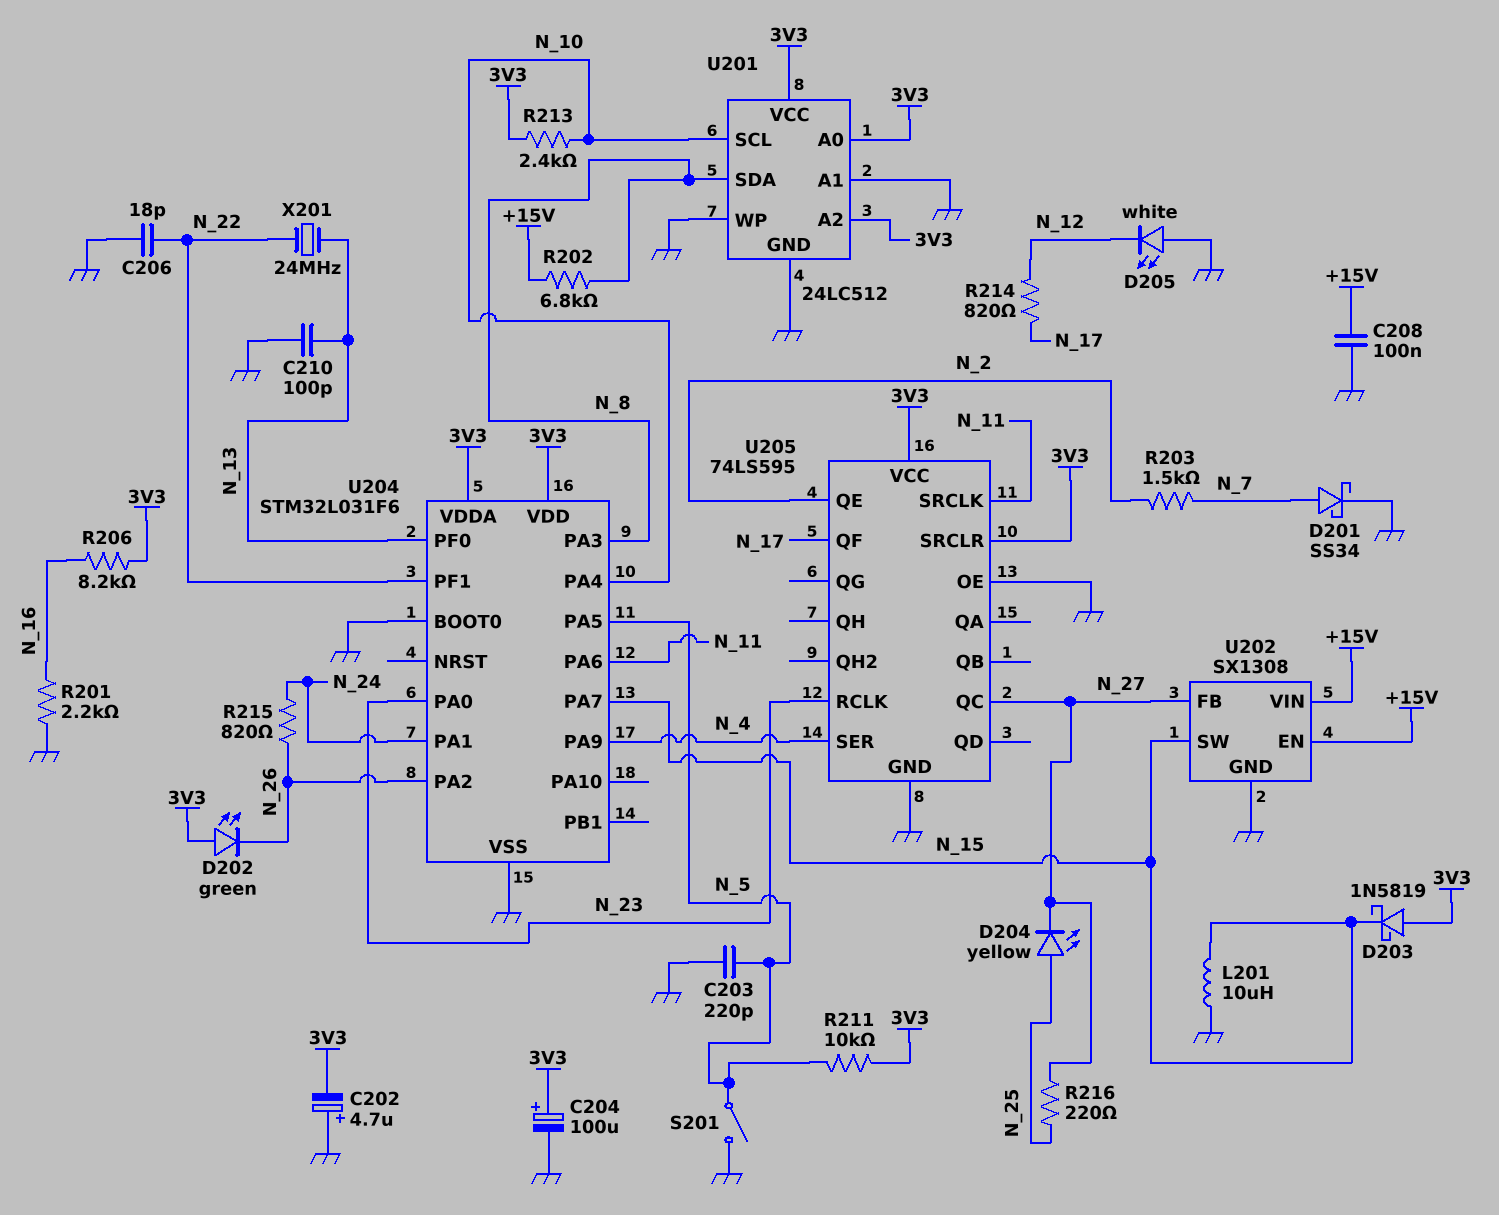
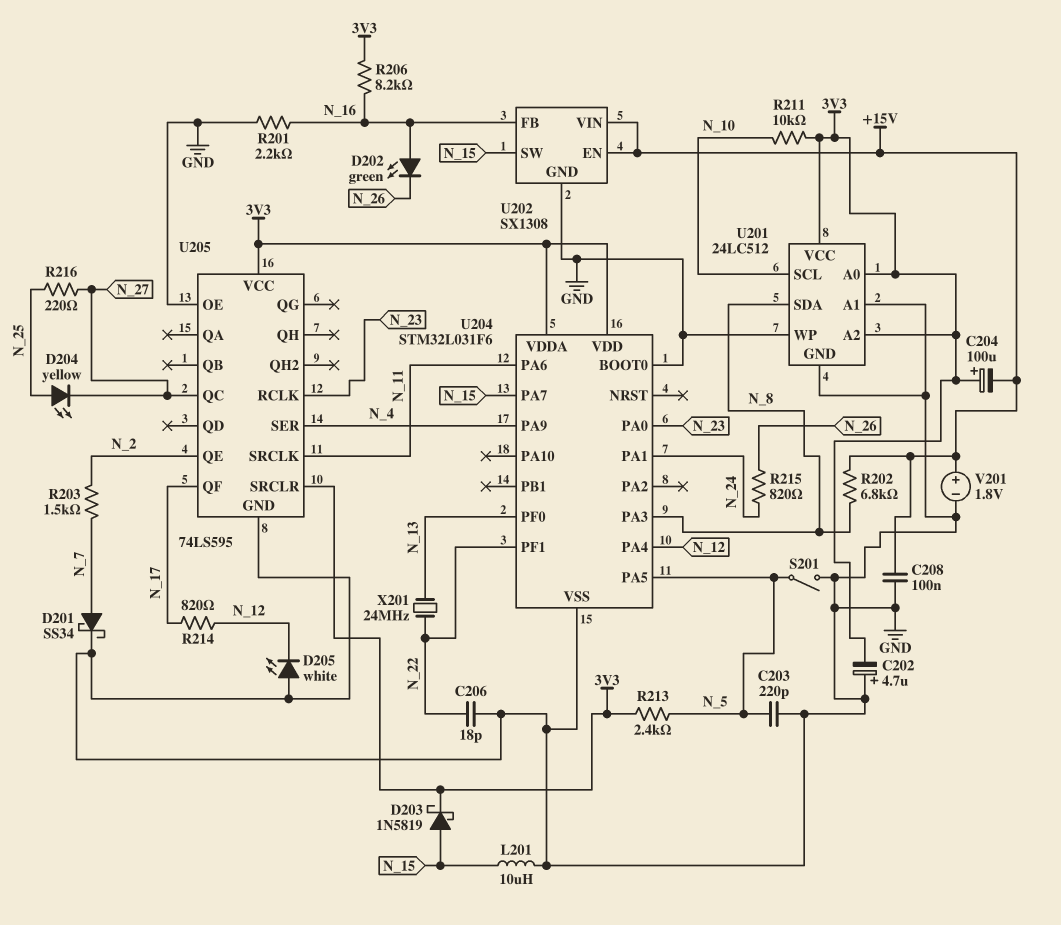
C204: 100uF (plus 3V3, minus GND) -> 100uF (plus 3V3, minus +15V)
C210: 100pF (GND, N_13) -> none
D202: LED green (A 3V3, K N_26) -> LED green (A N_16, K N_26)
D203: schottky 1N5819 (A 3V3, K N_15) -> schottky 1N5819 (A N_15, K 3V3)
R211: 10k (3V3, N_5) -> 10k (3V3, N_10)
R213: 2.4k (3V3, N_10) -> 2.4k (3V3, N_5)
U202 pin FB: N_27 -> N_16
U204 pin PA2: N_26 -> none
U204 pin PA4: N_10 -> N_12
V201: none -> 1.8V (plus +15V, minus GND)

